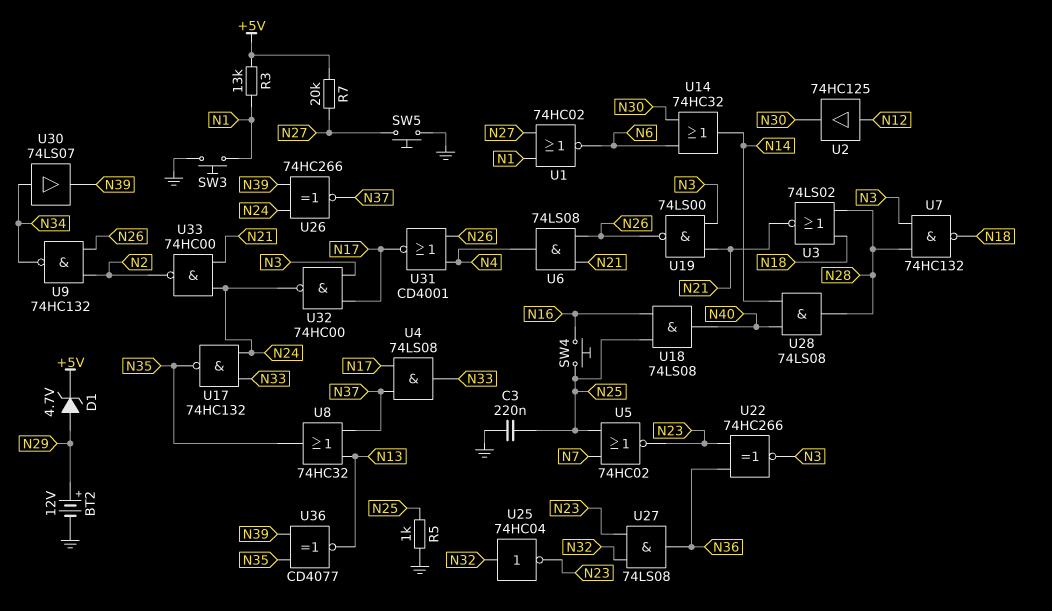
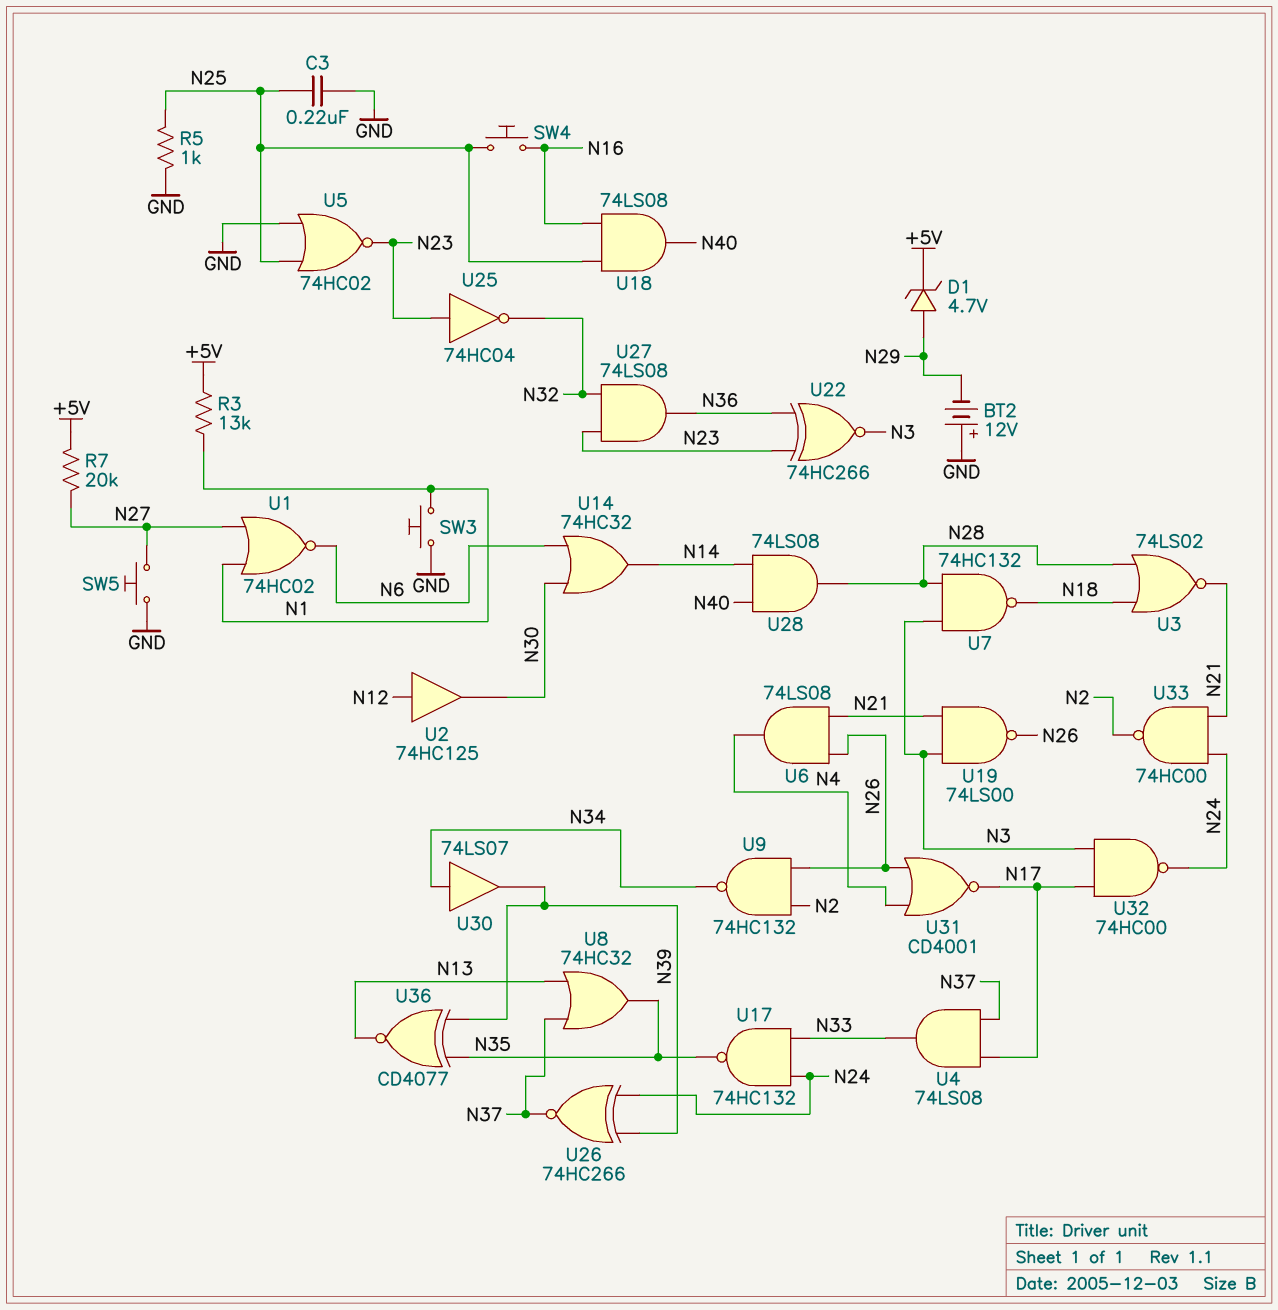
BT2: 12V (plus N29, minus GND) -> 12V (plus GND, minus N29)
U5: NOR 74HC02 (in N7, in N25, out N23) -> NOR 74HC02 (in GND, in N25, out N23)
U25: NOT 74HC04 (in N32, out N23) -> NOT 74HC04 (in N23, out N32)

